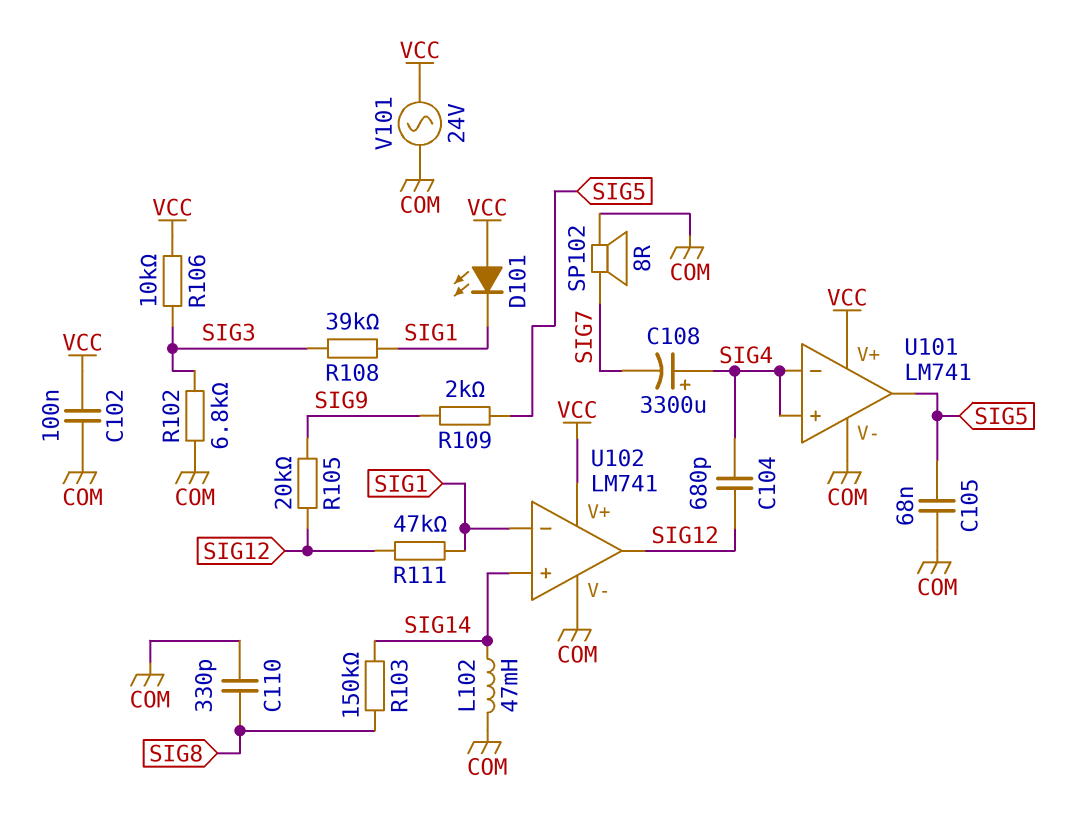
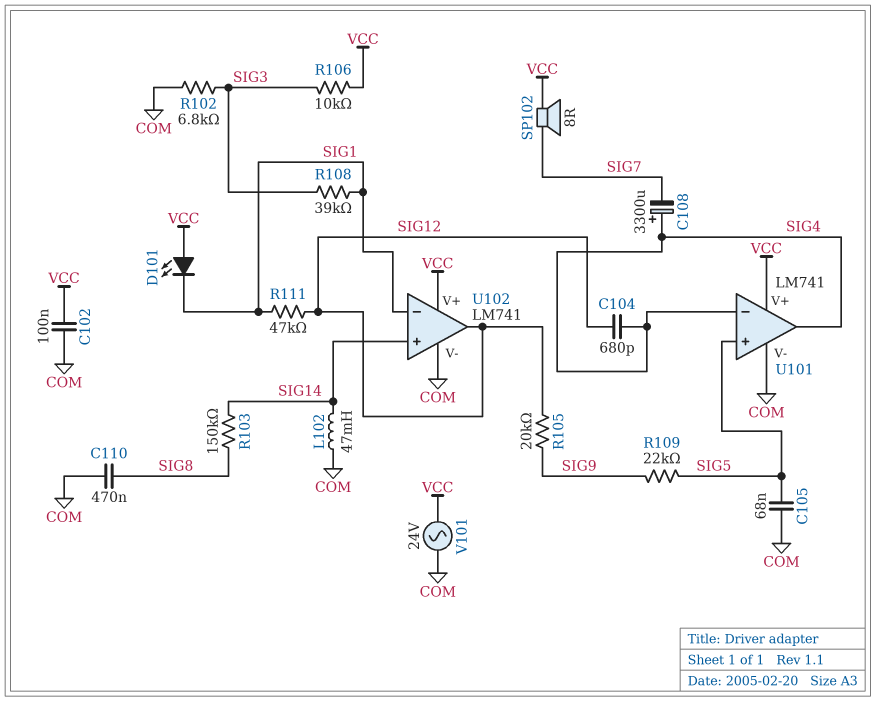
C110: 330pF (COM, SIG8) -> 470nF (COM, SIG8)
R109: 2k (SIG5, SIG9) -> 22k (SIG5, SIG9)
SP102: speaker 8R (COM, SIG7) -> speaker 8R (SIG7, VCC)
U101 pin in+: SIG4 -> SIG5
U101 pin out: SIG5 -> SIG4

